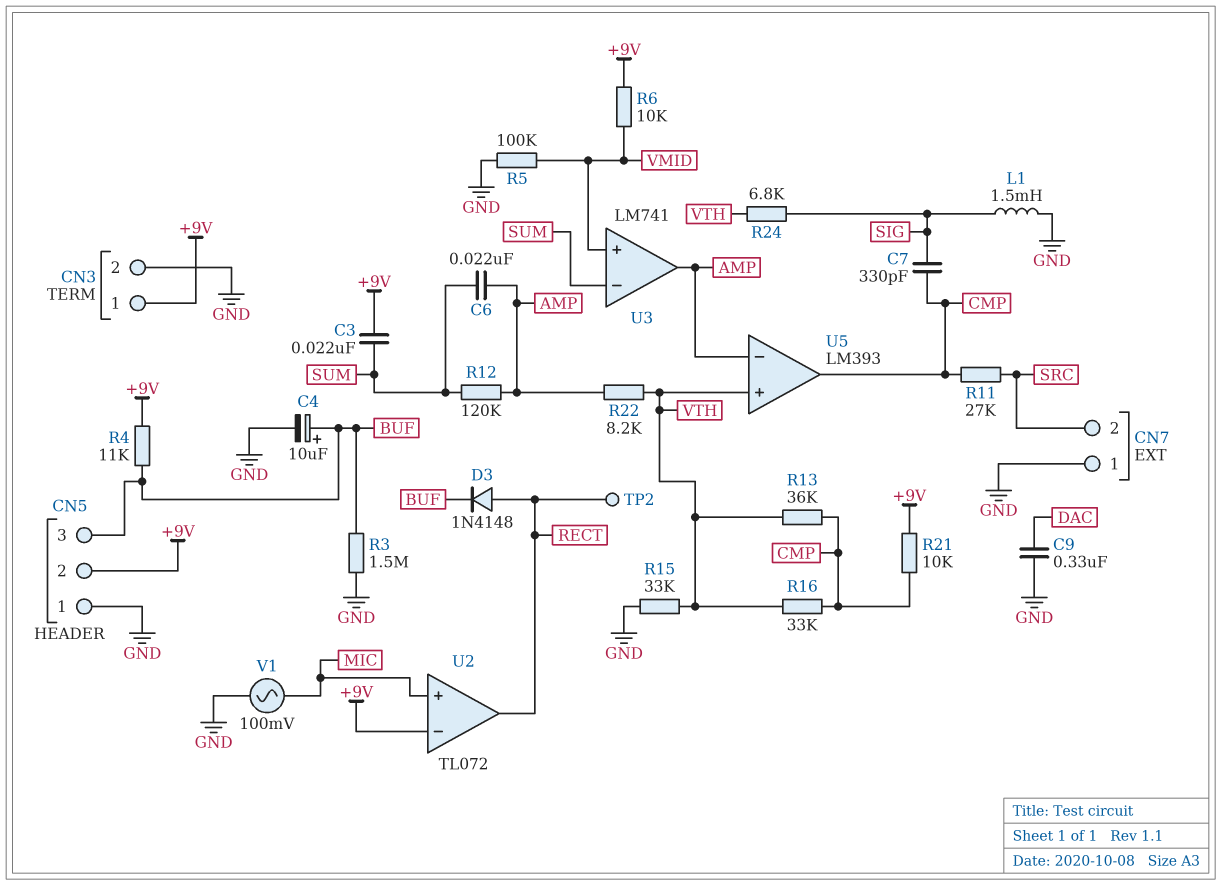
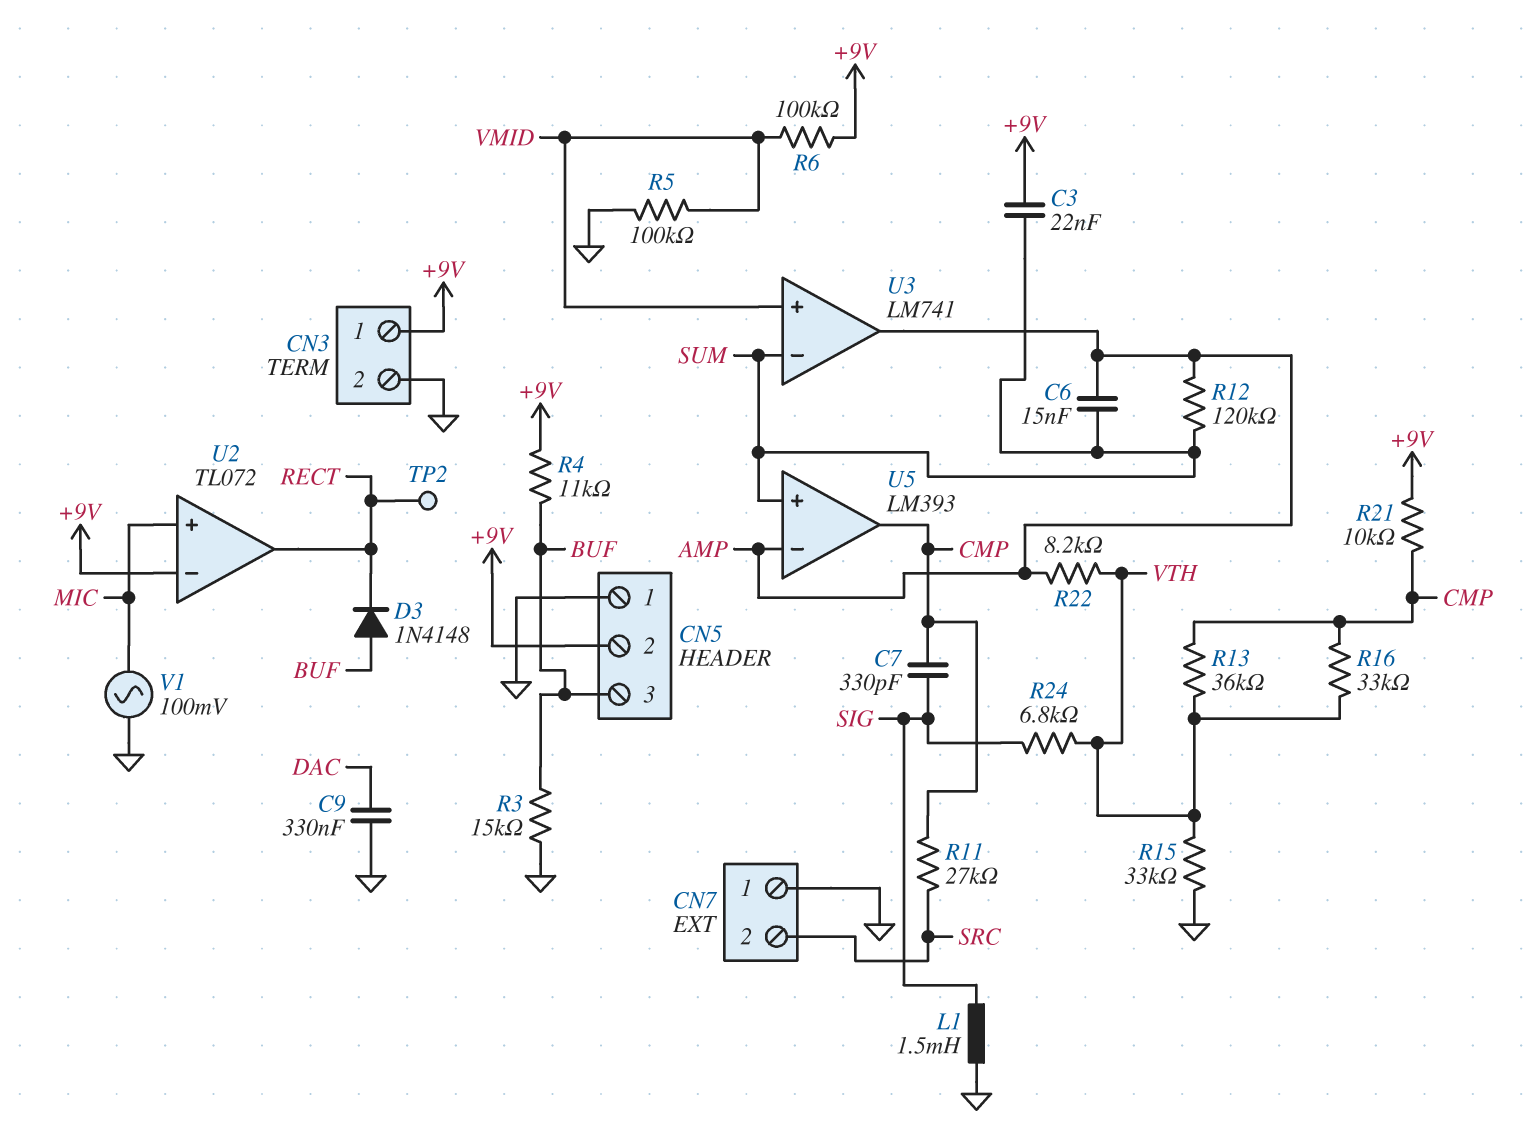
C4: 10uF (plus BUF, minus GND) -> none
C6: 22nF (AMP, SUM) -> 15nF (AMP, SUM)
D3: diode 1N4148 (A RECT, K BUF) -> diode 1N4148 (A BUF, K RECT)
R3: 1.5M (BUF, GND) -> 15k (BUF, GND)
R6: 10k (+9V, VMID) -> 100k (+9V, VMID)
U5 pin in+: VTH -> SUM

